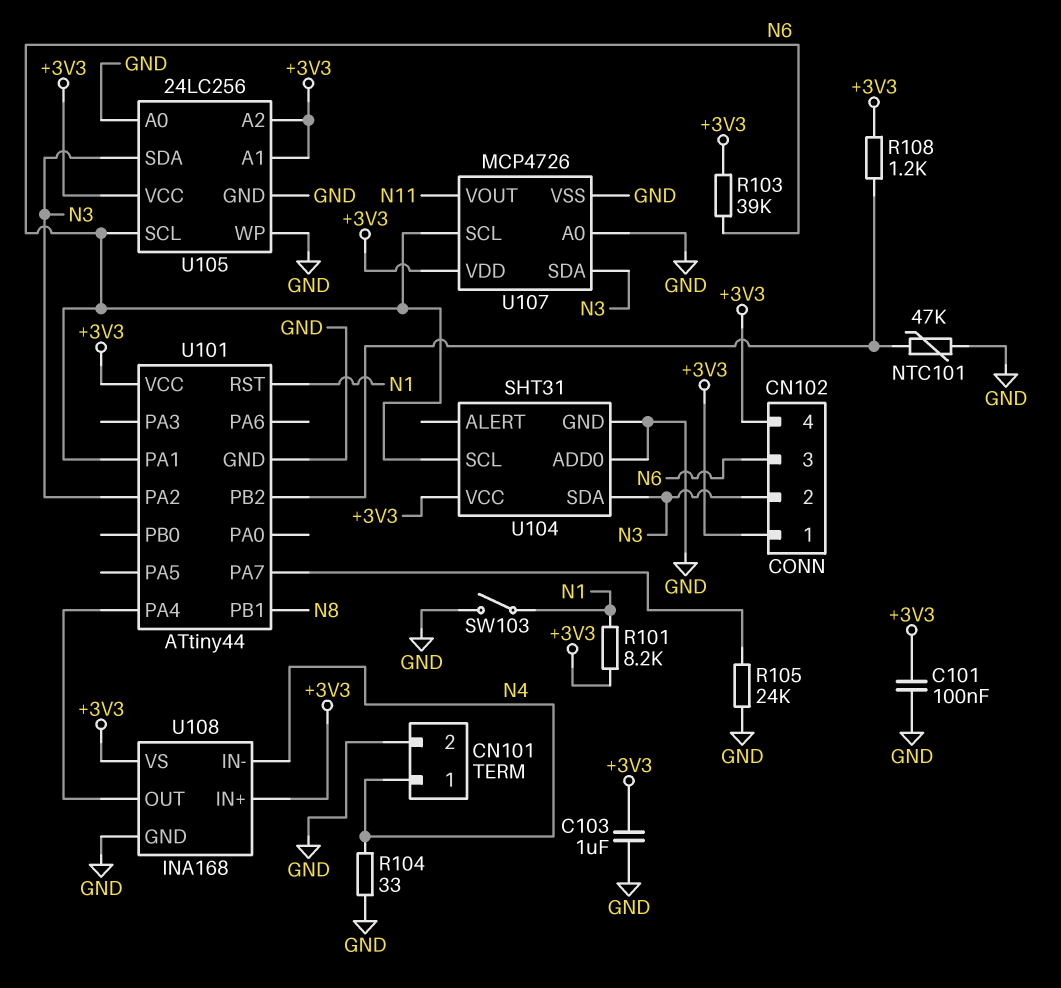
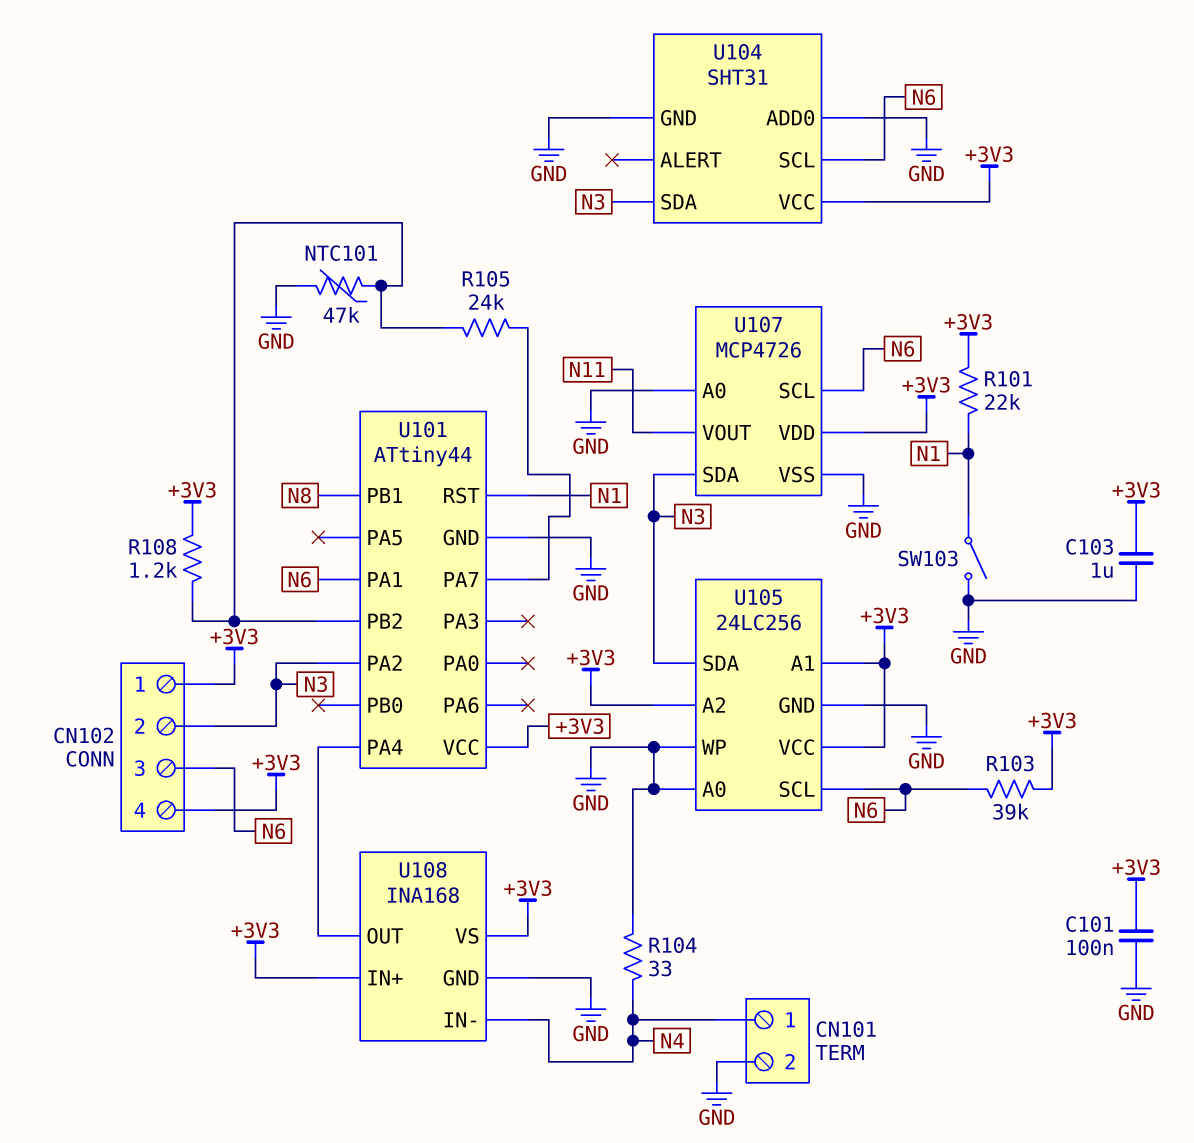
R101: 8.2k (+3V3, N1) -> 22k (+3V3, N1)
R105: 24k (GND, U101/PA7) -> 24k (U101/PA7, U101/PB2)

